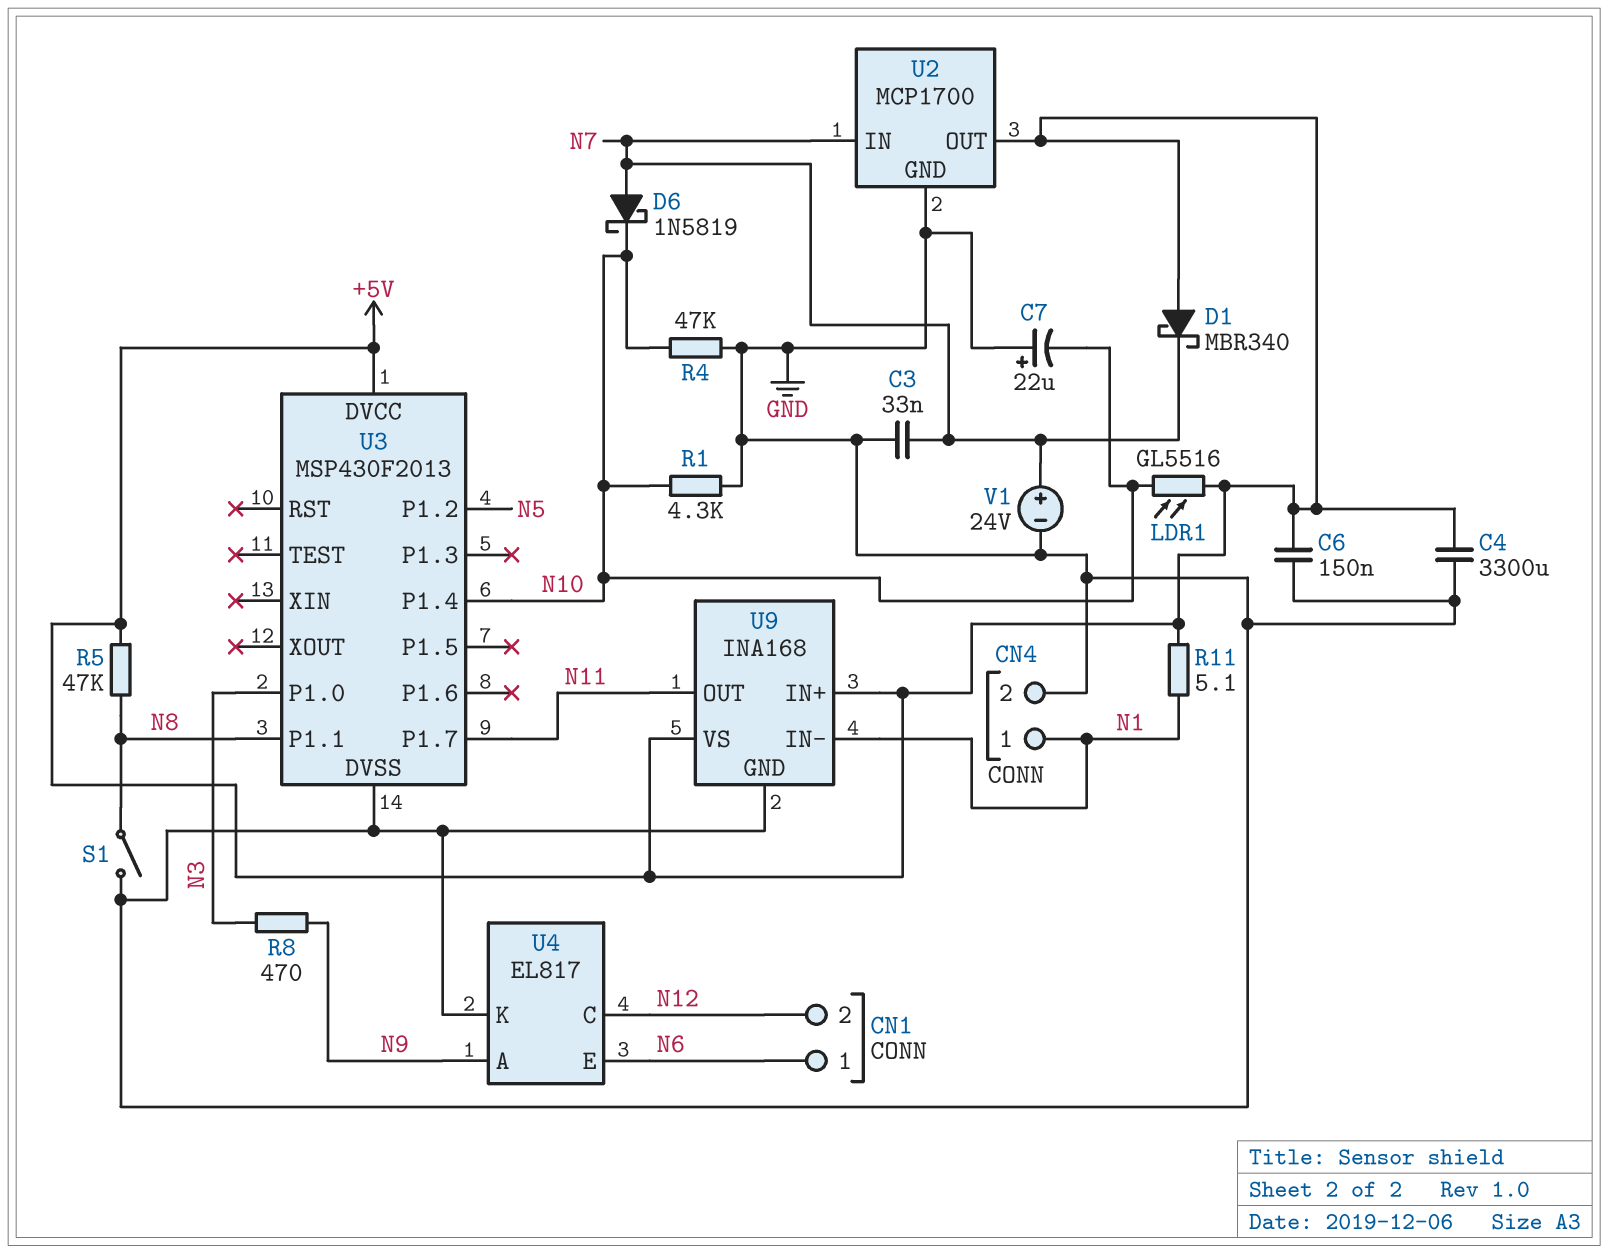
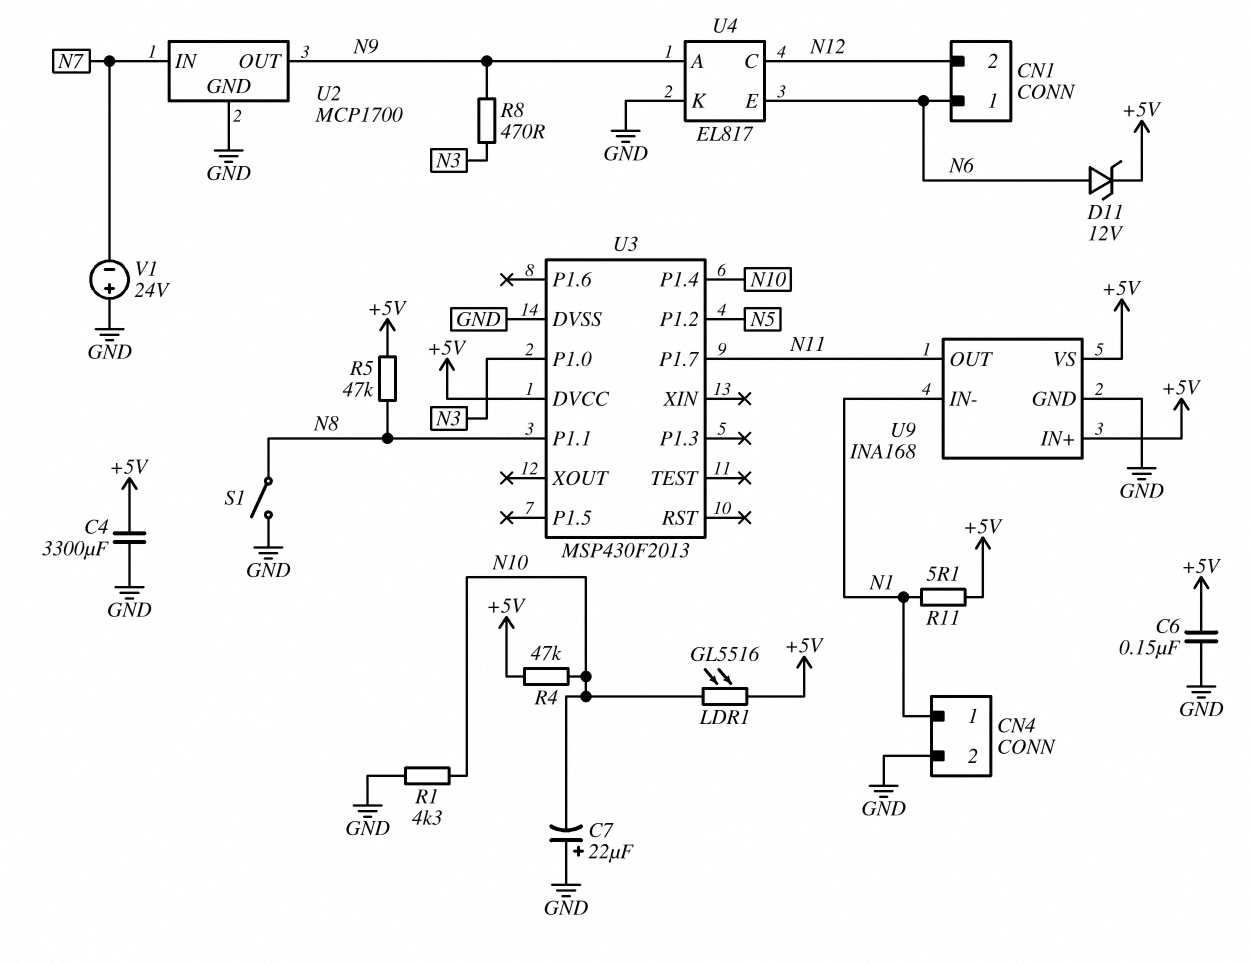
C3: 33nF (GND, N7) -> none
D1: schottky MBR340 (A +5V, K N7) -> none
D6: schottky 1N5819 (A N7, K N10) -> none
D11: none -> zener 12V (A N6, K +5V)
R4: 47k (GND, N10) -> 47k (+5V, N10)
U2 pin OUT: +5V -> N9
V1: 24V (plus N7, minus GND) -> 24V (plus GND, minus N7)

